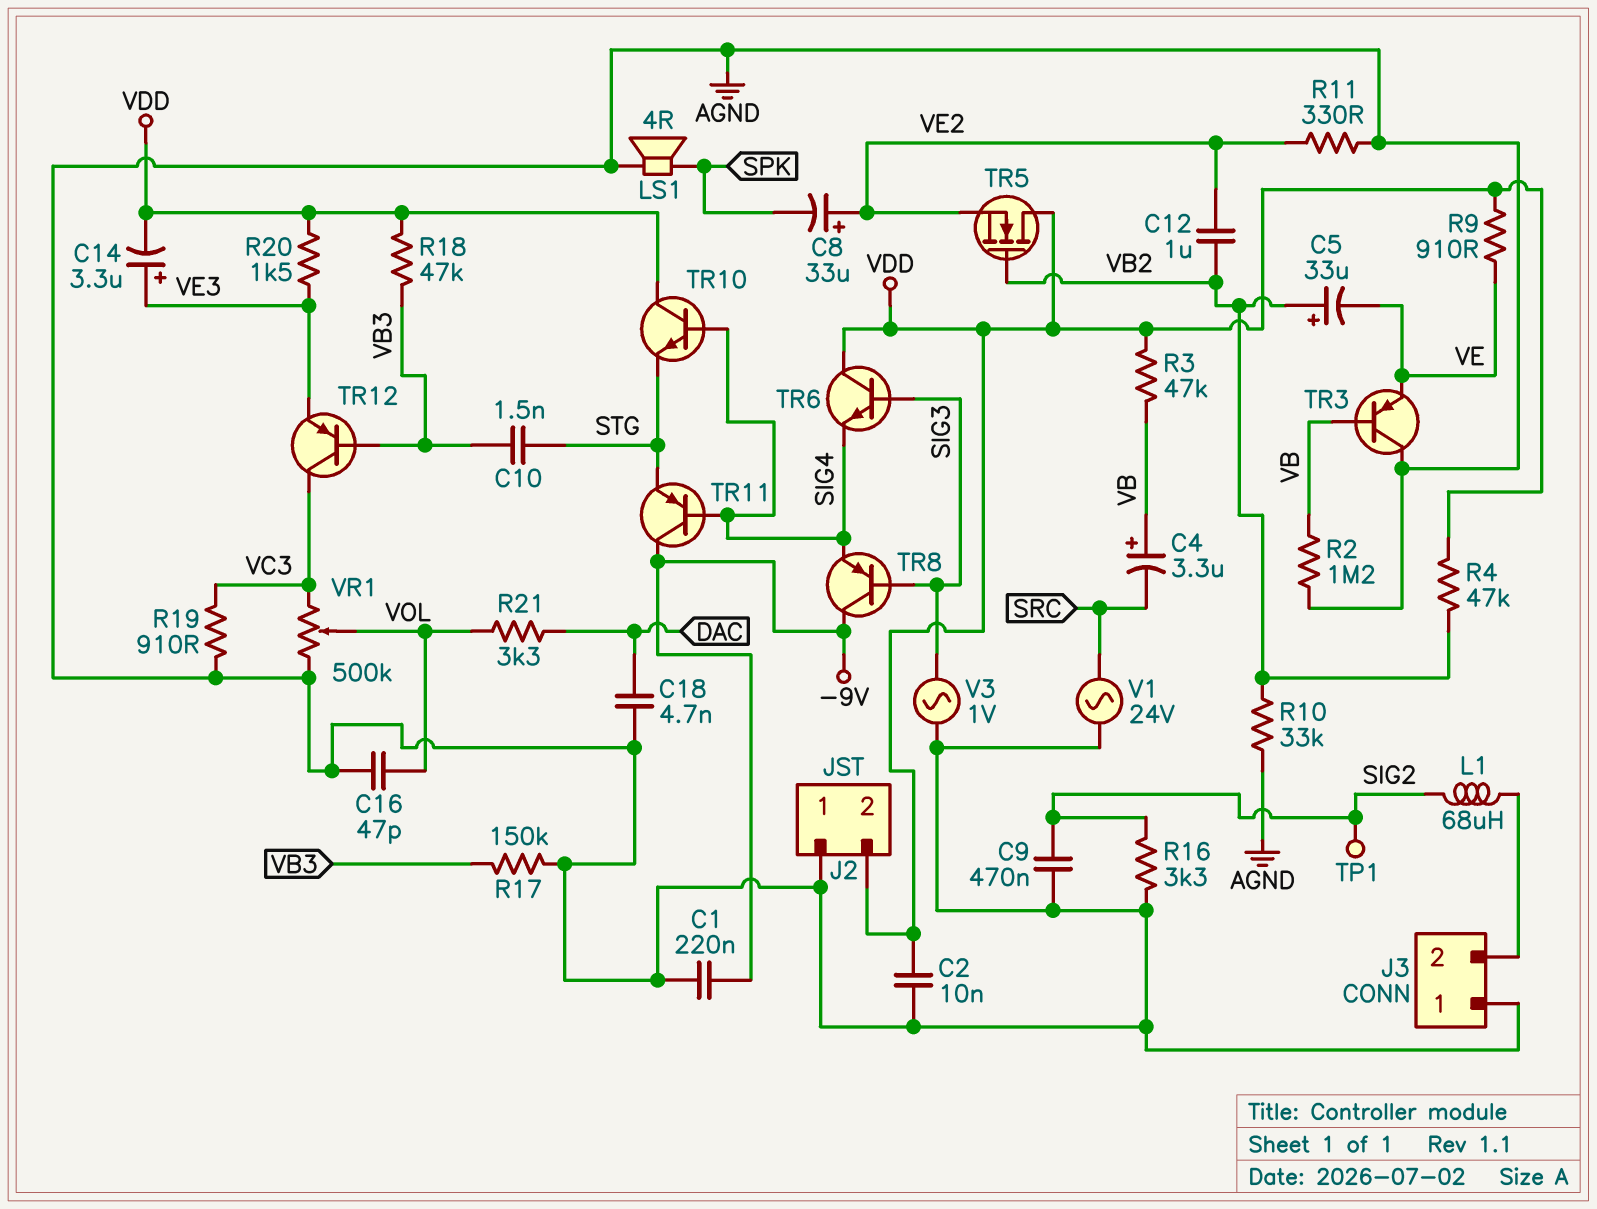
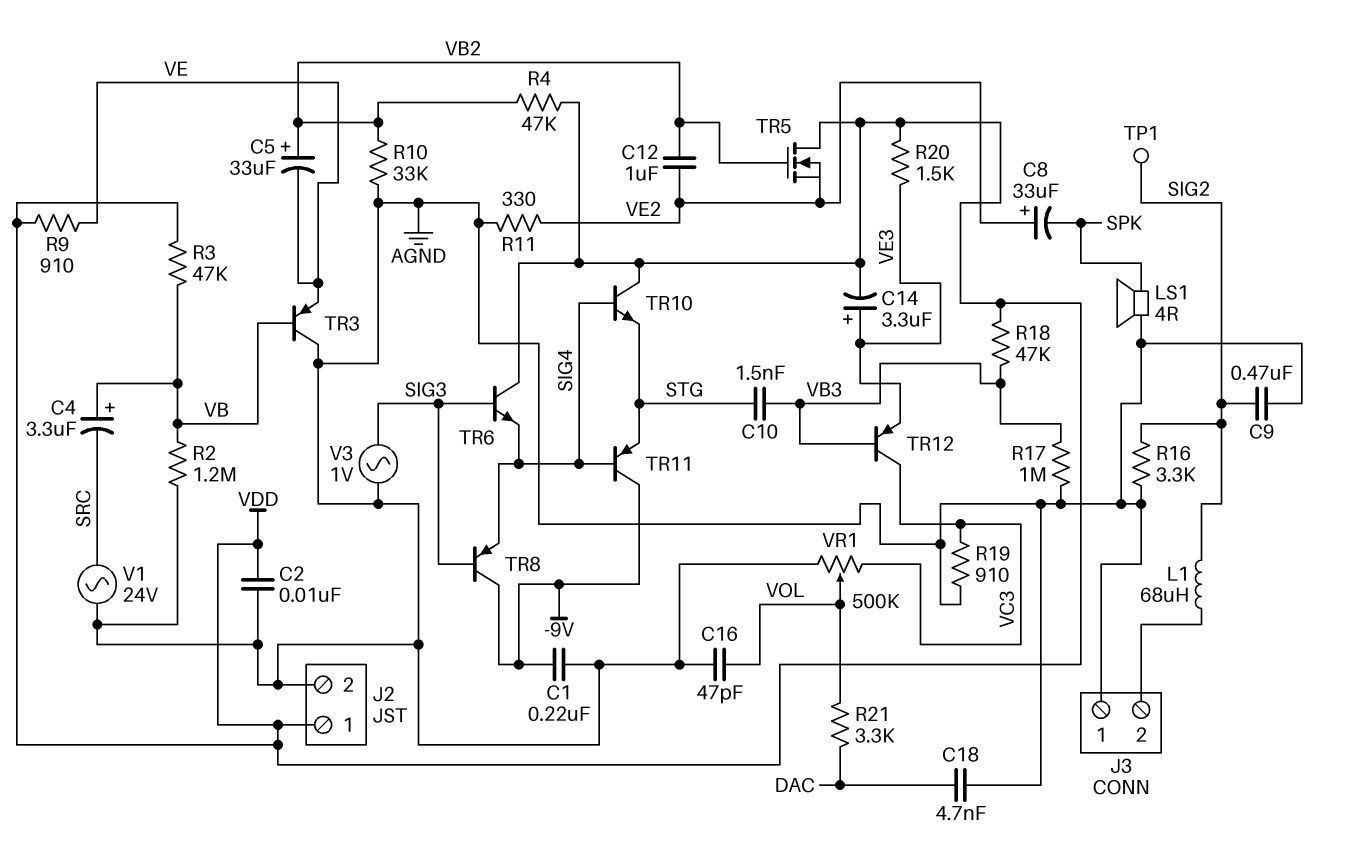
J2 pin 1: AGND -> VDD
J2 pin 2: VDD -> AGND
R17: 150k (AGND, VB3) -> 1M (AGND, VB3)

